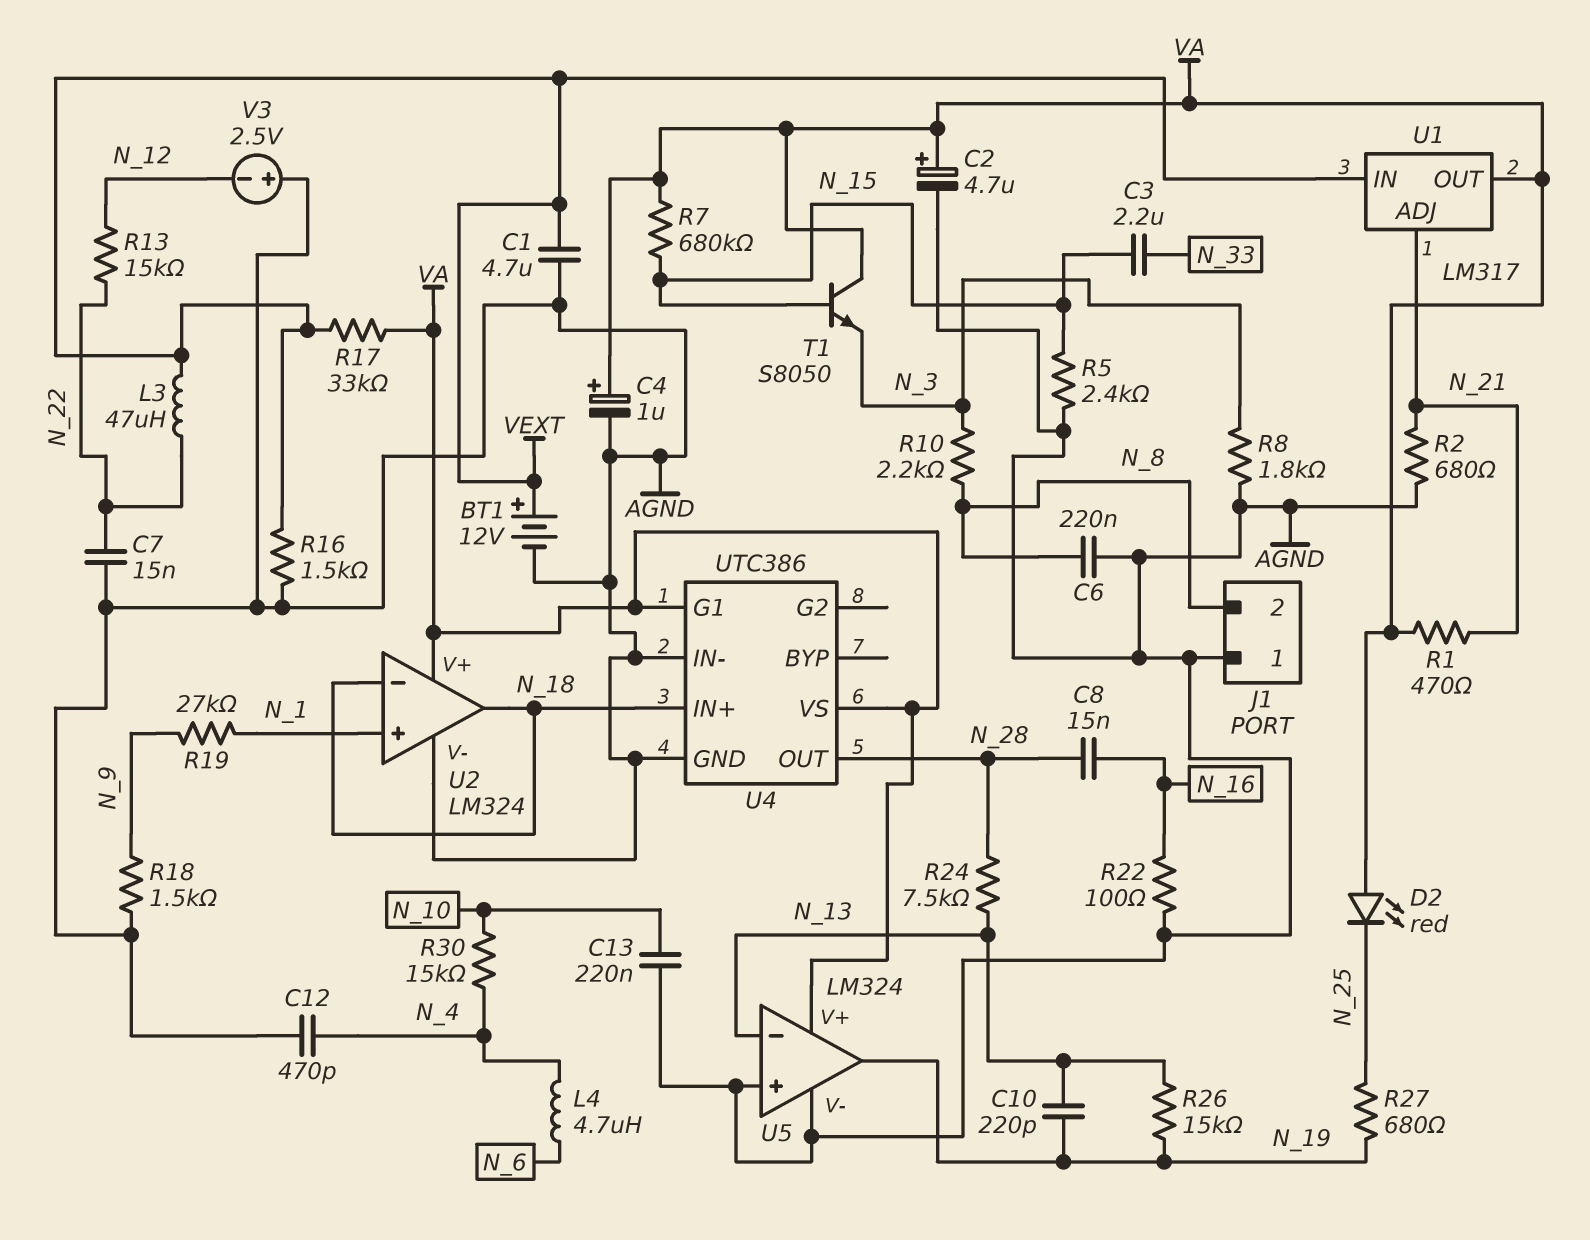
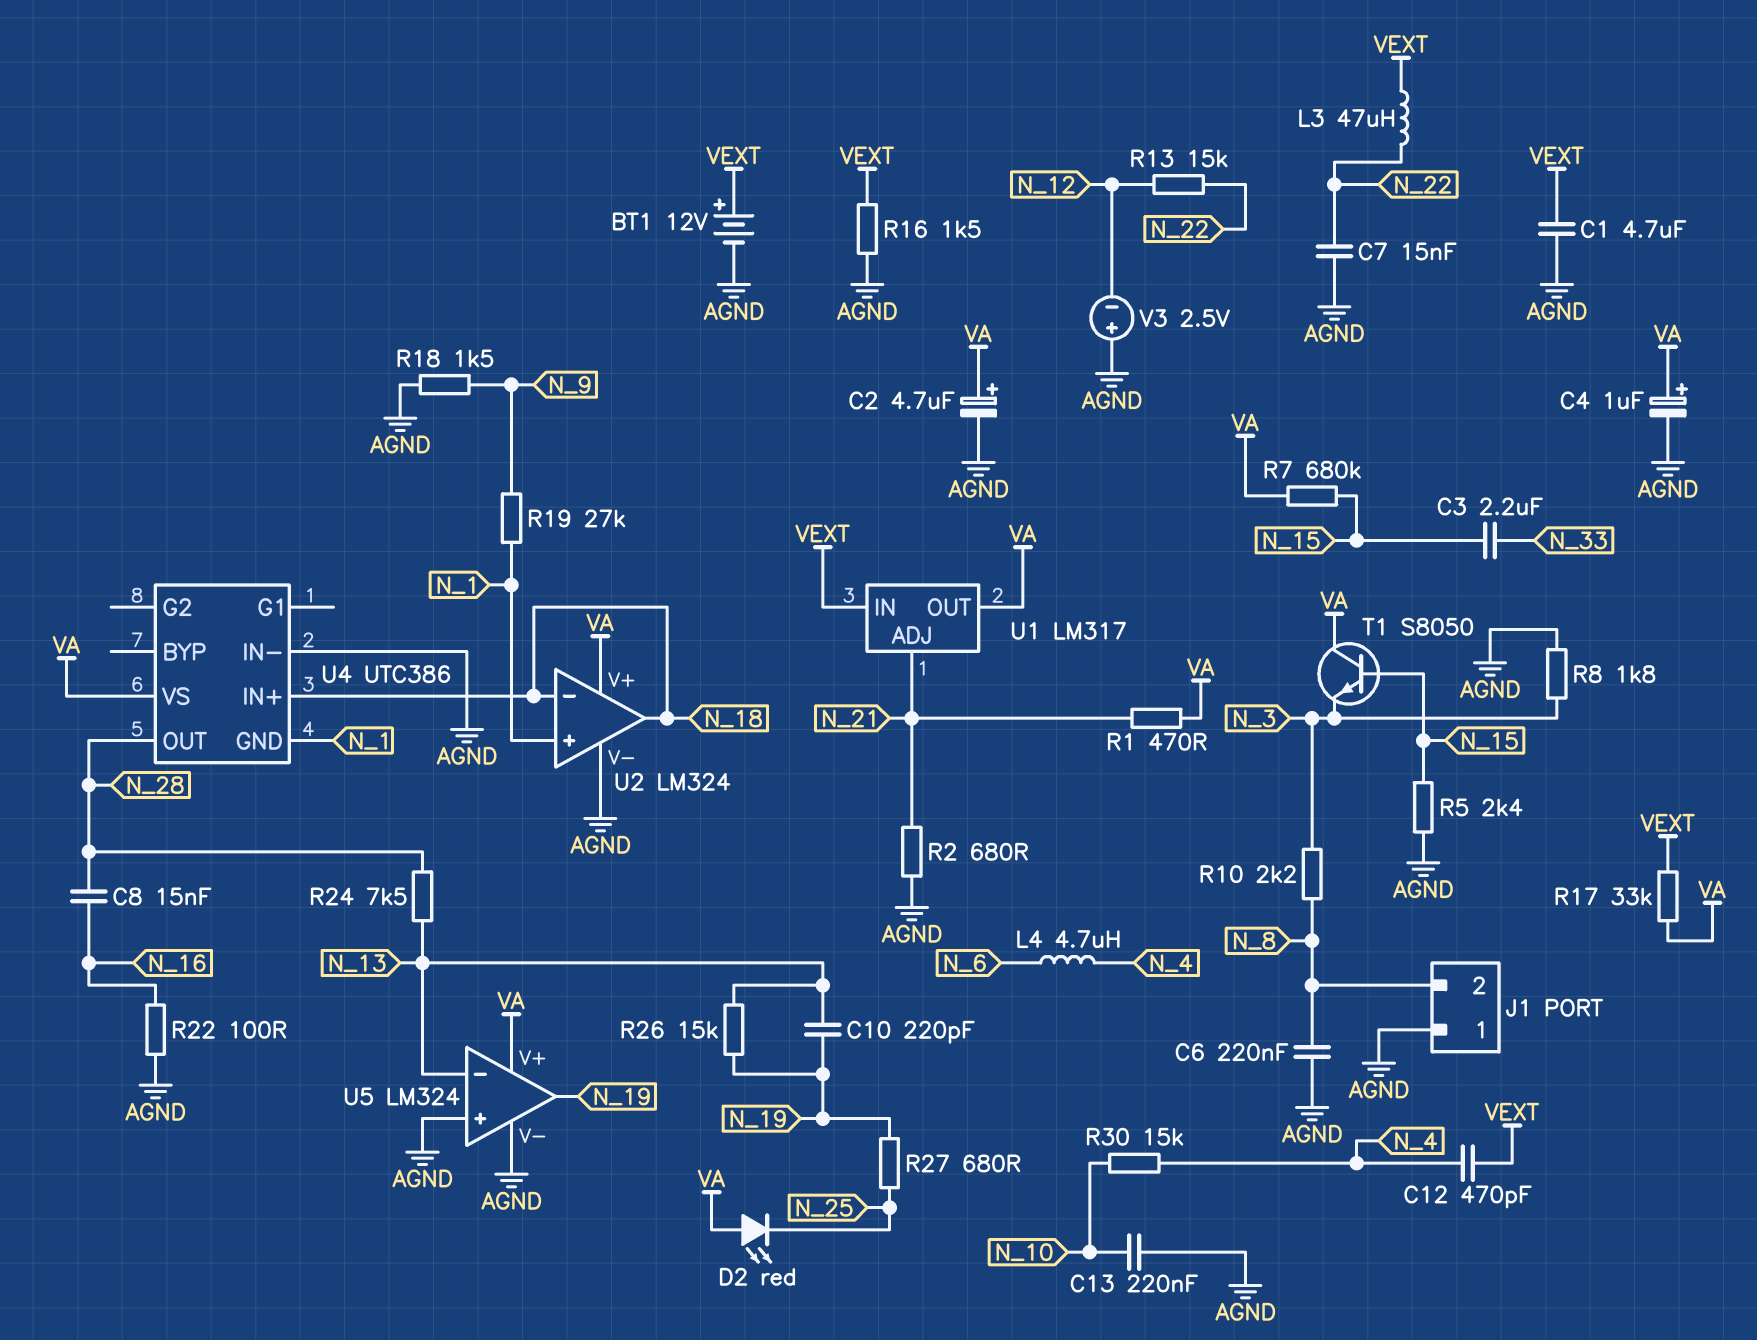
C12: 470pF (AGND, N_4) -> 470pF (N_4, VEXT)
U4 pin G1: VA -> none
U4 pin GND: AGND -> N_1

